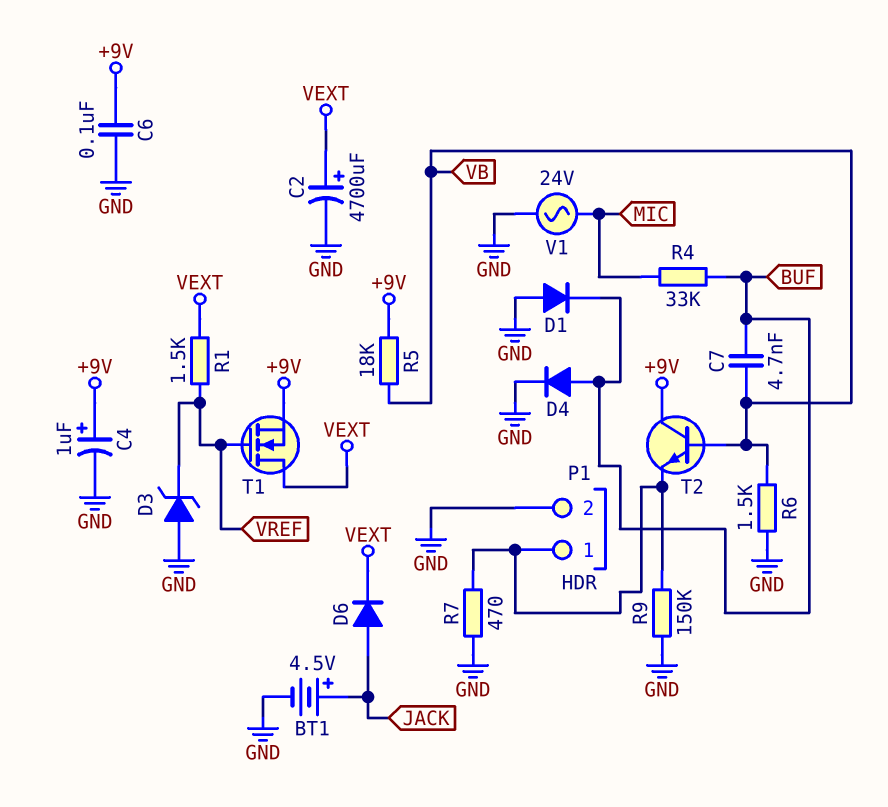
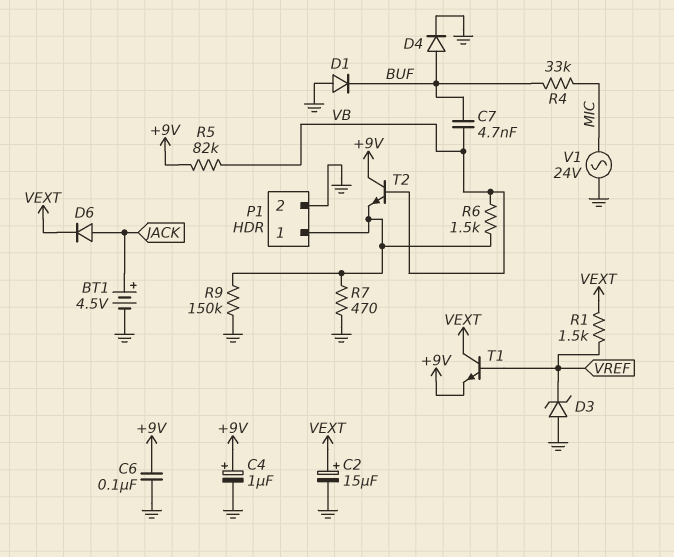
C2: 4700uF (plus VEXT, minus GND) -> 15uF (plus VEXT, minus GND)
R5: 18k (+9V, VB) -> 82k (+9V, VB)
R6: 1.5k (GND, VB) -> 1.5k (P1/1, VB)
T1: NMOS (G VREF, D VEXT, S +9V) -> NPN (B VREF, C VEXT, E +9V)

